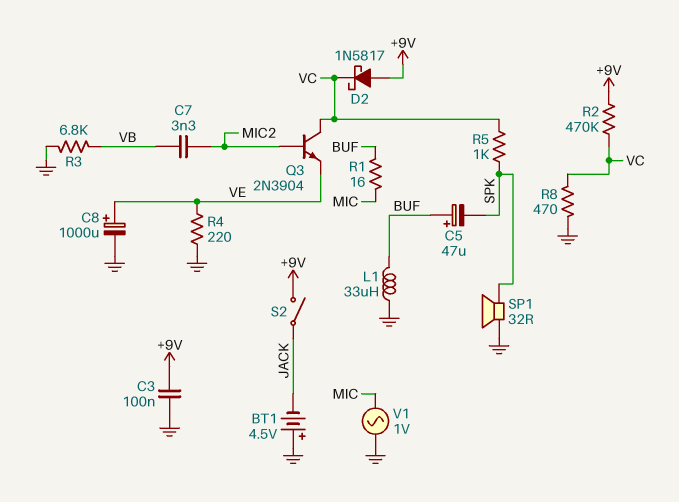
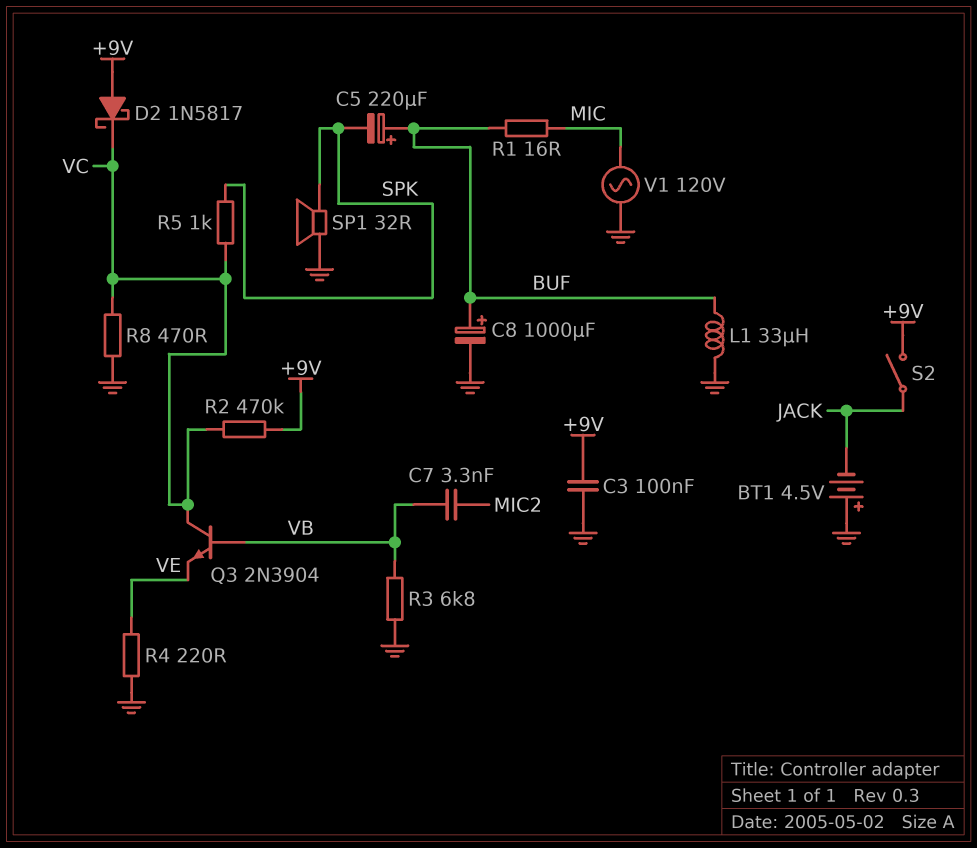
C5: 47uF (plus BUF, minus SPK) -> 220uF (plus BUF, minus SPK)
C8: 1000uF (plus VE, minus GND) -> 1000uF (plus BUF, minus GND)
Q3: NPN 2N3904 (B MIC2, C VC, E VE) -> NPN 2N3904 (B VB, C VC, E VE)
V1: AC 1V (GND, MIC) -> AC 120V (GND, MIC)

